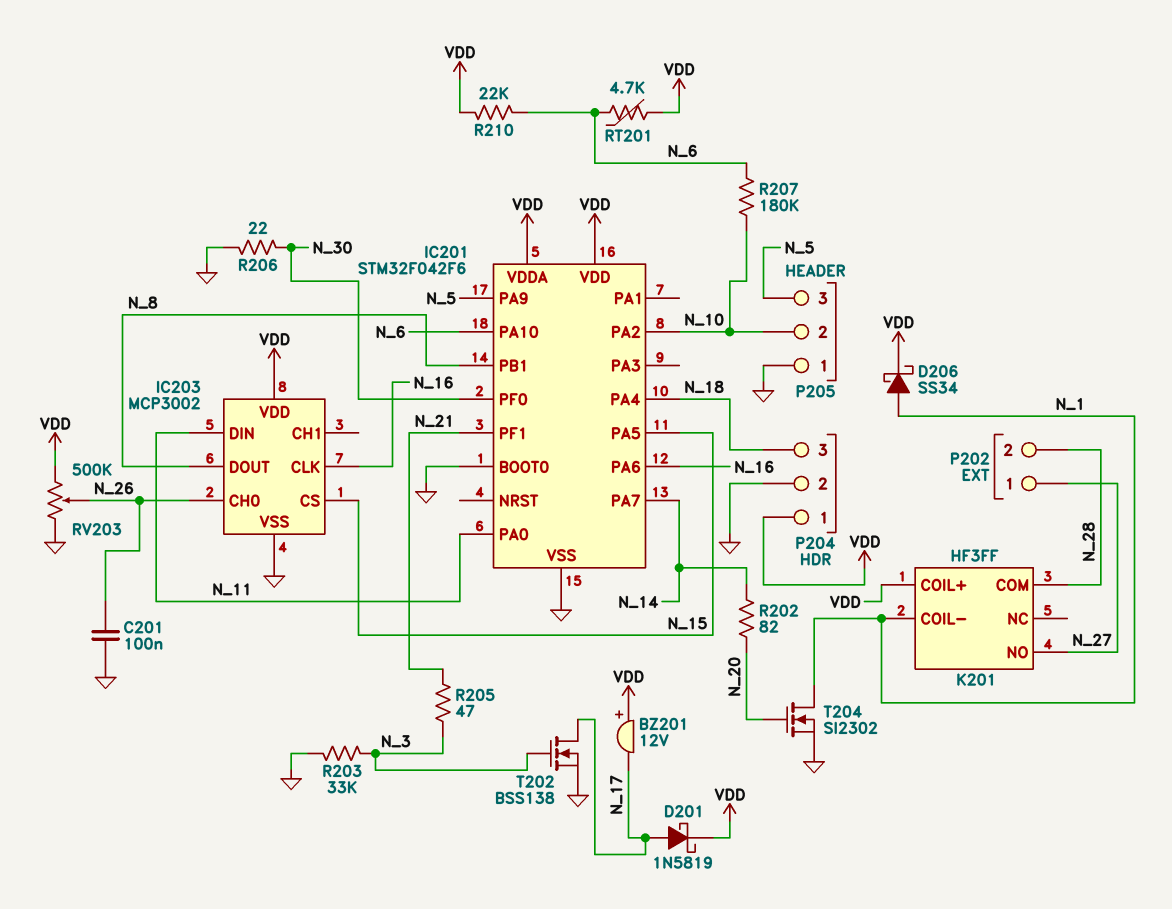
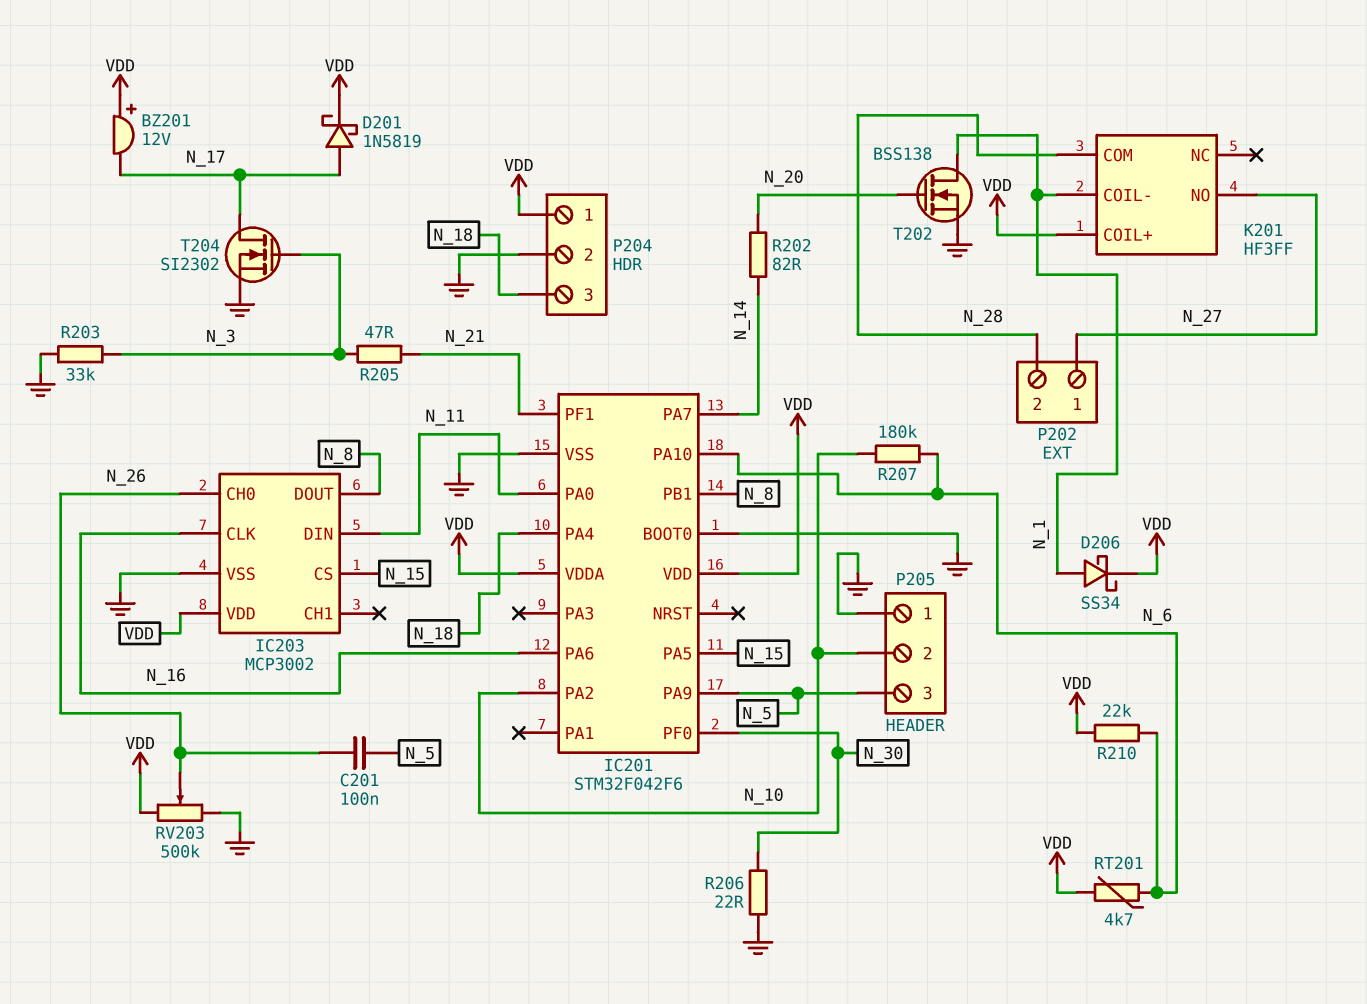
C201: 100nF (GND, N_26) -> 100nF (N_5, N_26)
T202: NMOS BSS138 (G N_3, D N_17, S GND) -> NMOS BSS138 (G N_20, D N_1, S GND)
T204: NMOS SI2302 (G N_20, D N_1, S GND) -> NMOS SI2302 (G N_3, D N_17, S GND)

